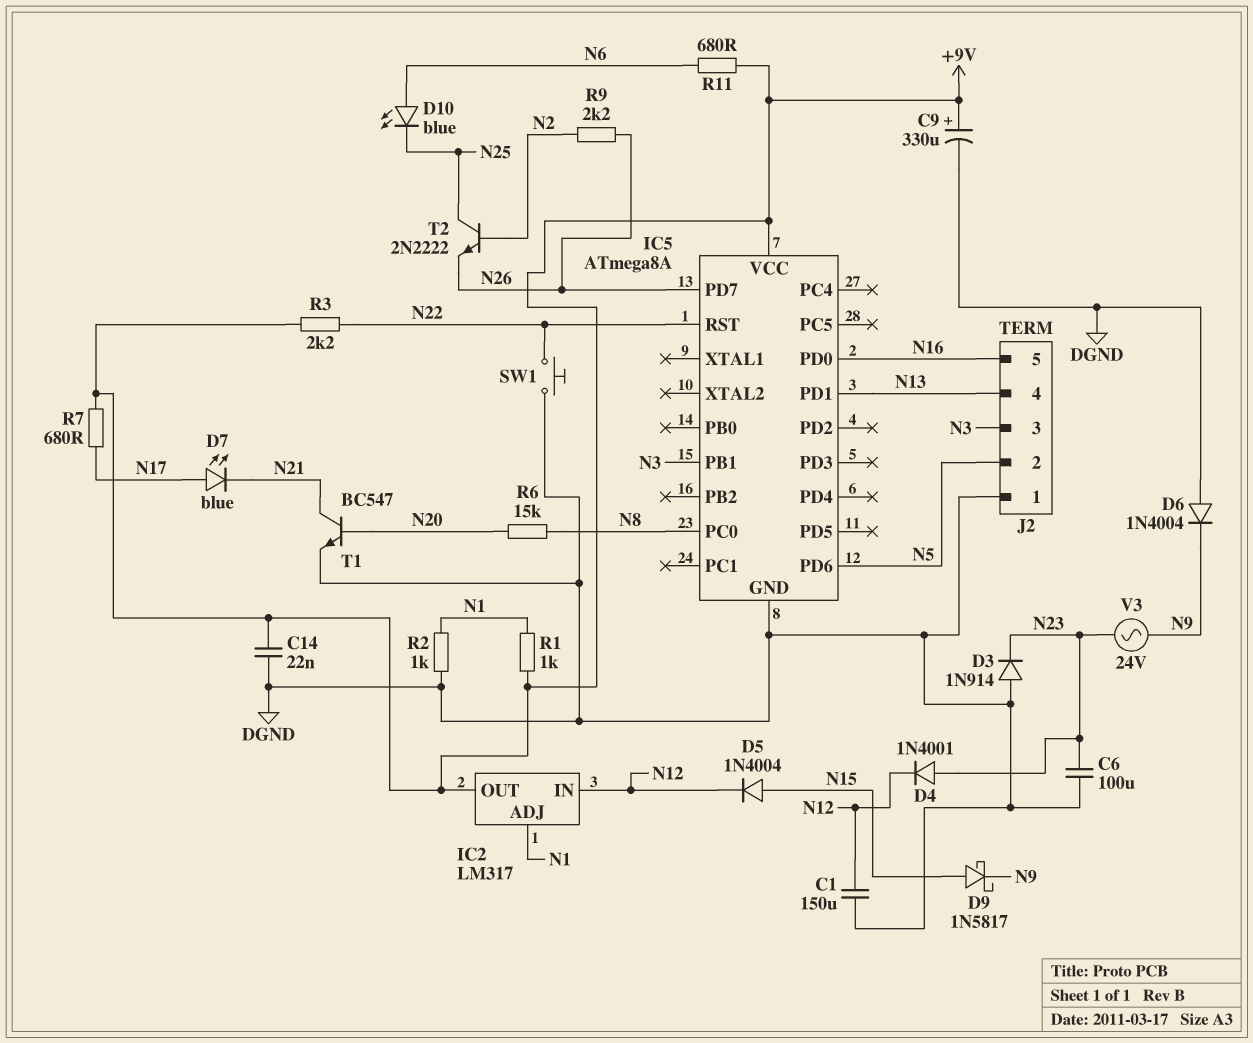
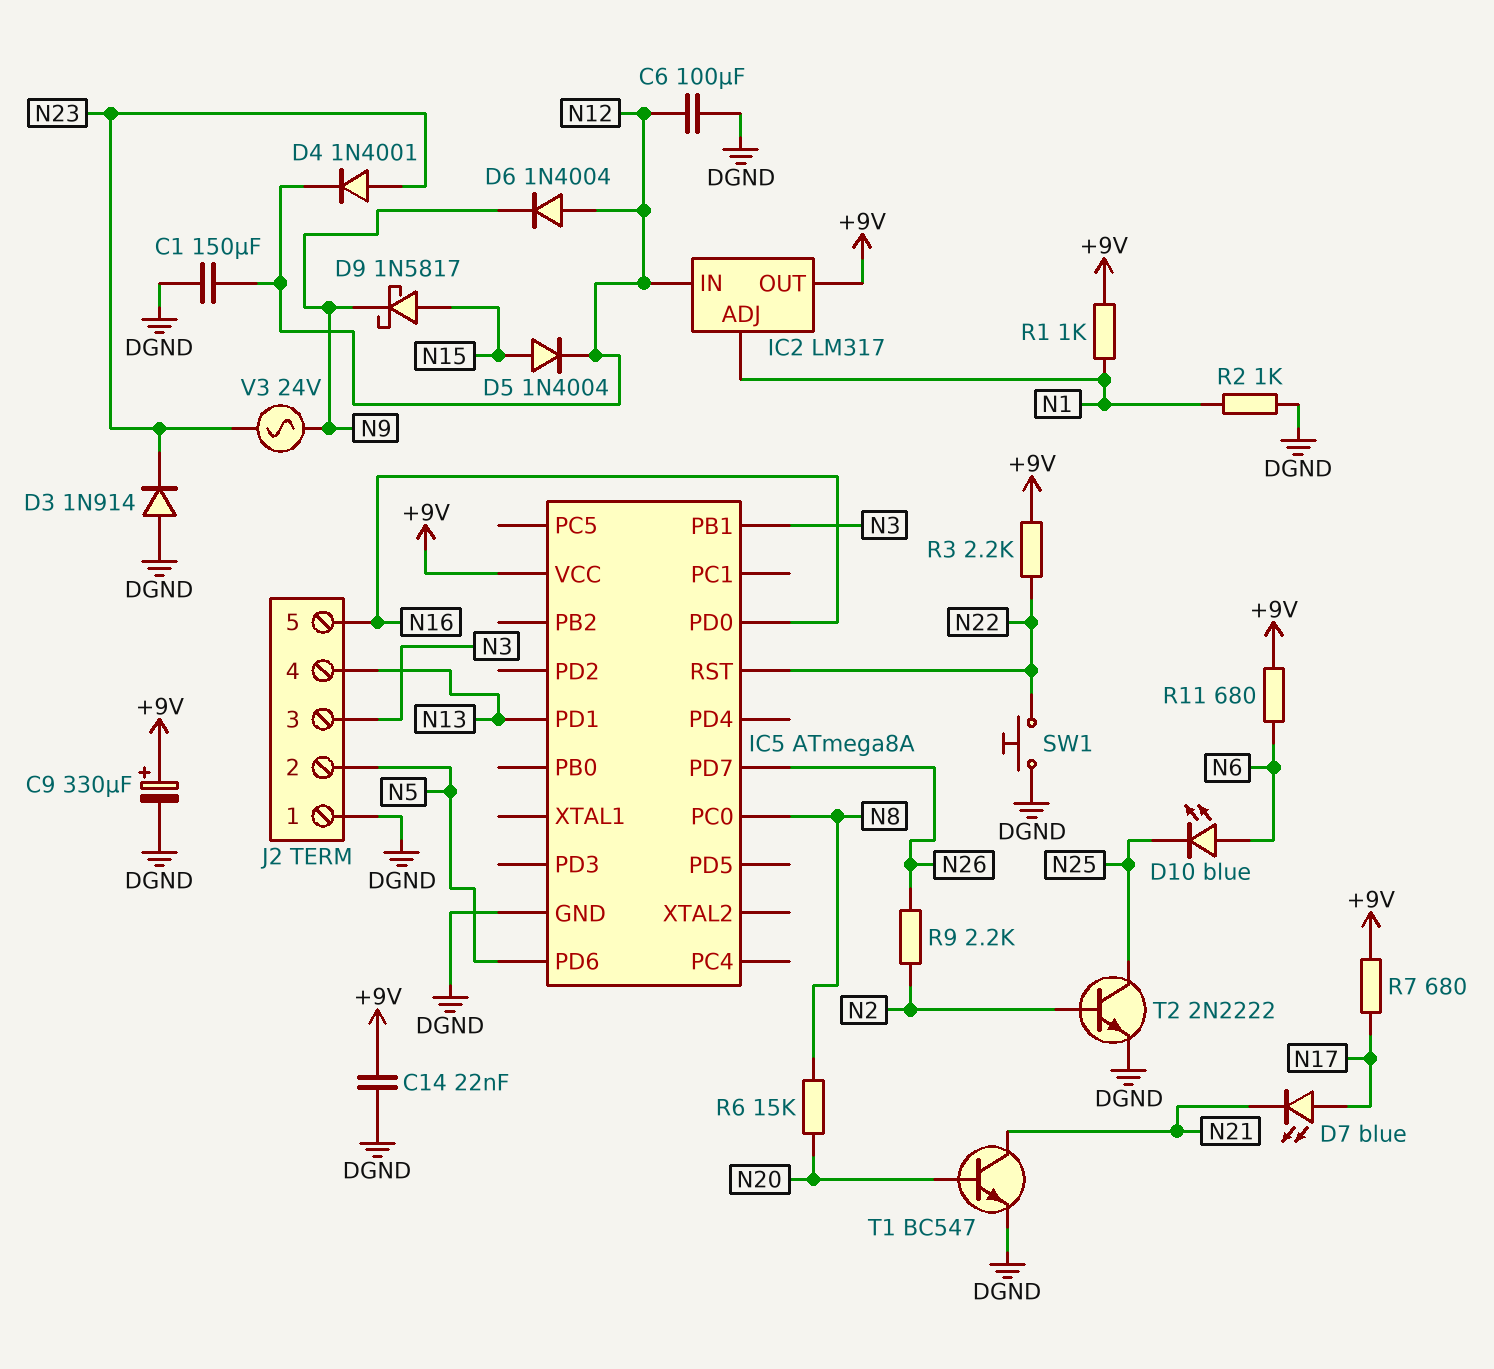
C6: 100uF (DGND, N23) -> 100uF (DGND, N12)
D6: diode 1N4004 (A DGND, K N9) -> diode 1N4004 (A N12, K N9)
T2: NPN 2N2222 (B N2, C N25, E N26) -> NPN 2N2222 (B N2, C N25, E DGND)

